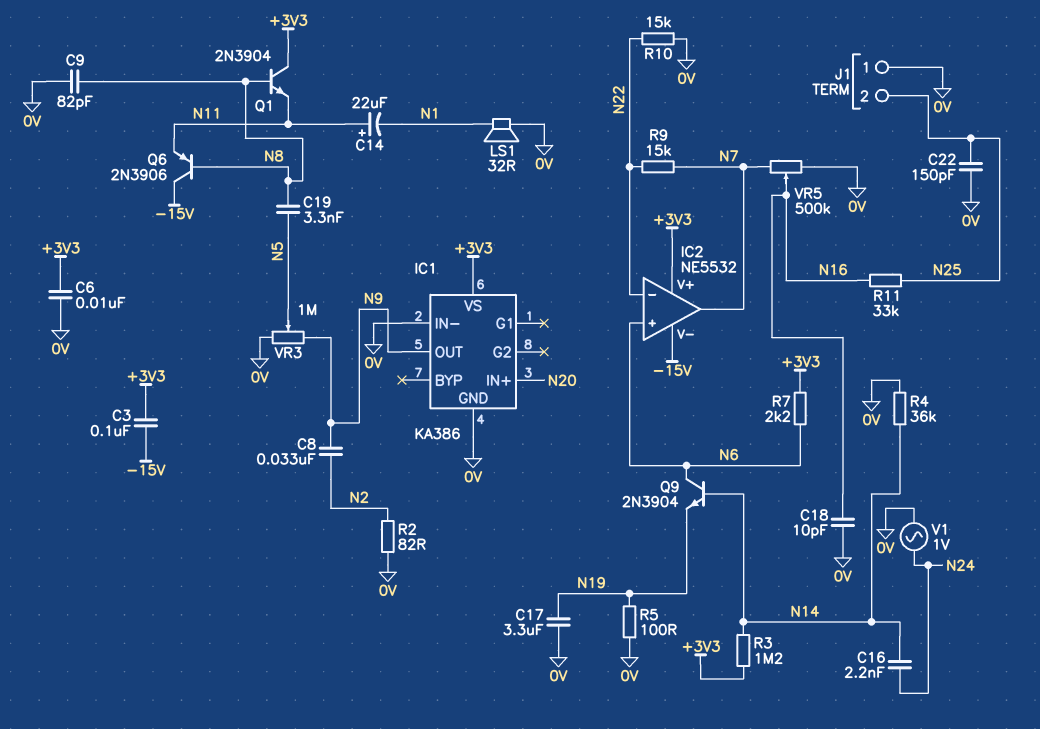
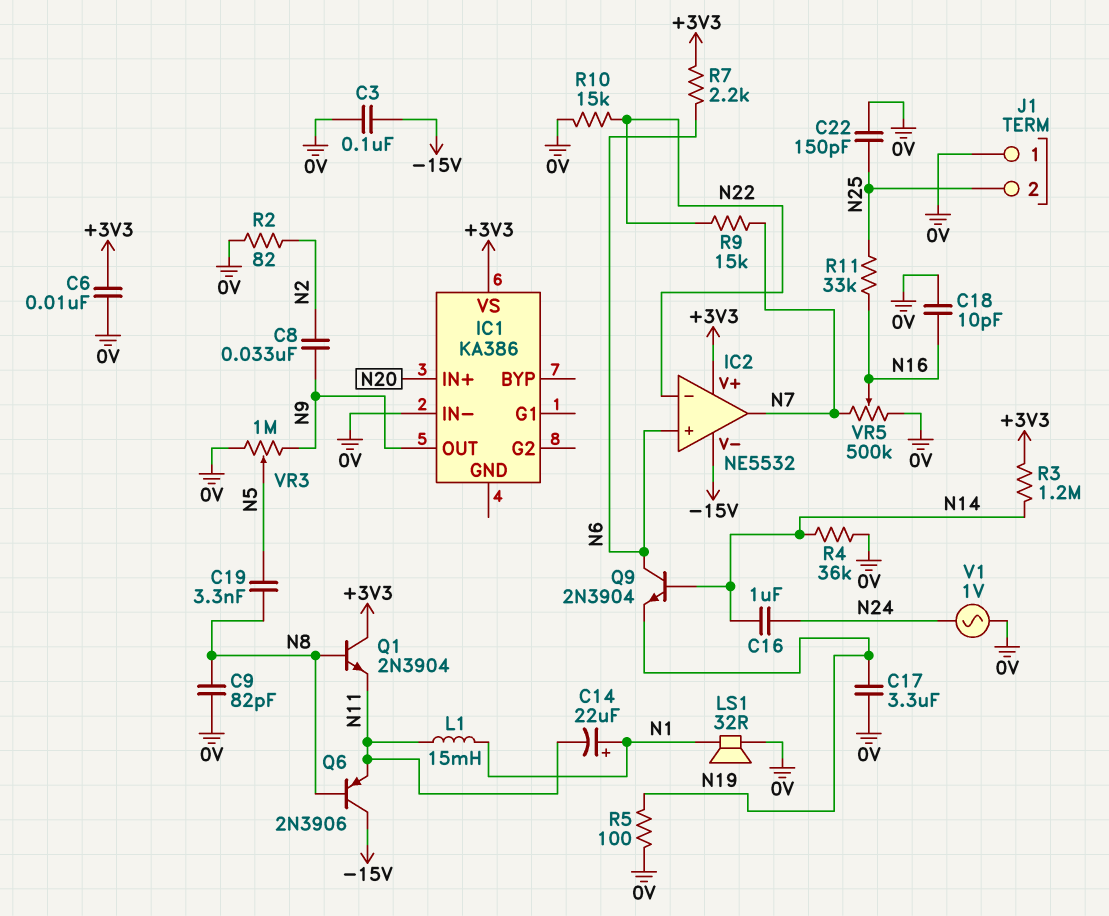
C3: 100nF (+3V3, -15V) -> 100nF (-15V, 0V)
C14: 22uF (plus N11, minus N1) -> 22uF (plus N1, minus N11)
C16: 2.2nF (N14, N24) -> 1uF (N14, N24)
IC1 pin GND: 0V -> none
L1: none -> 15mH (N1, N11)

